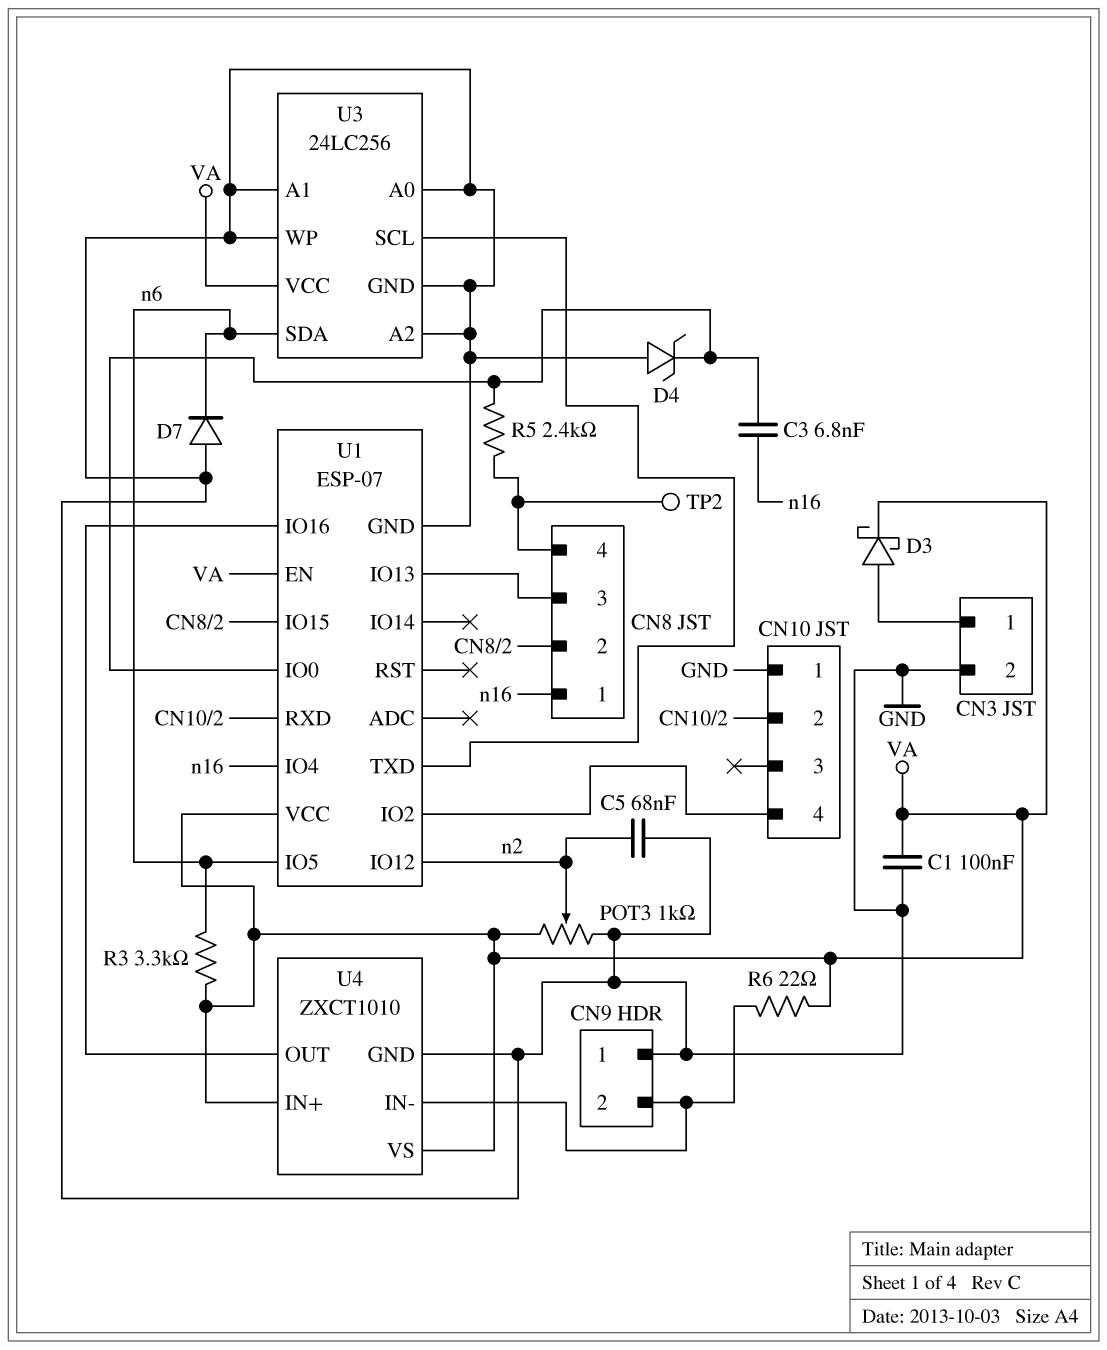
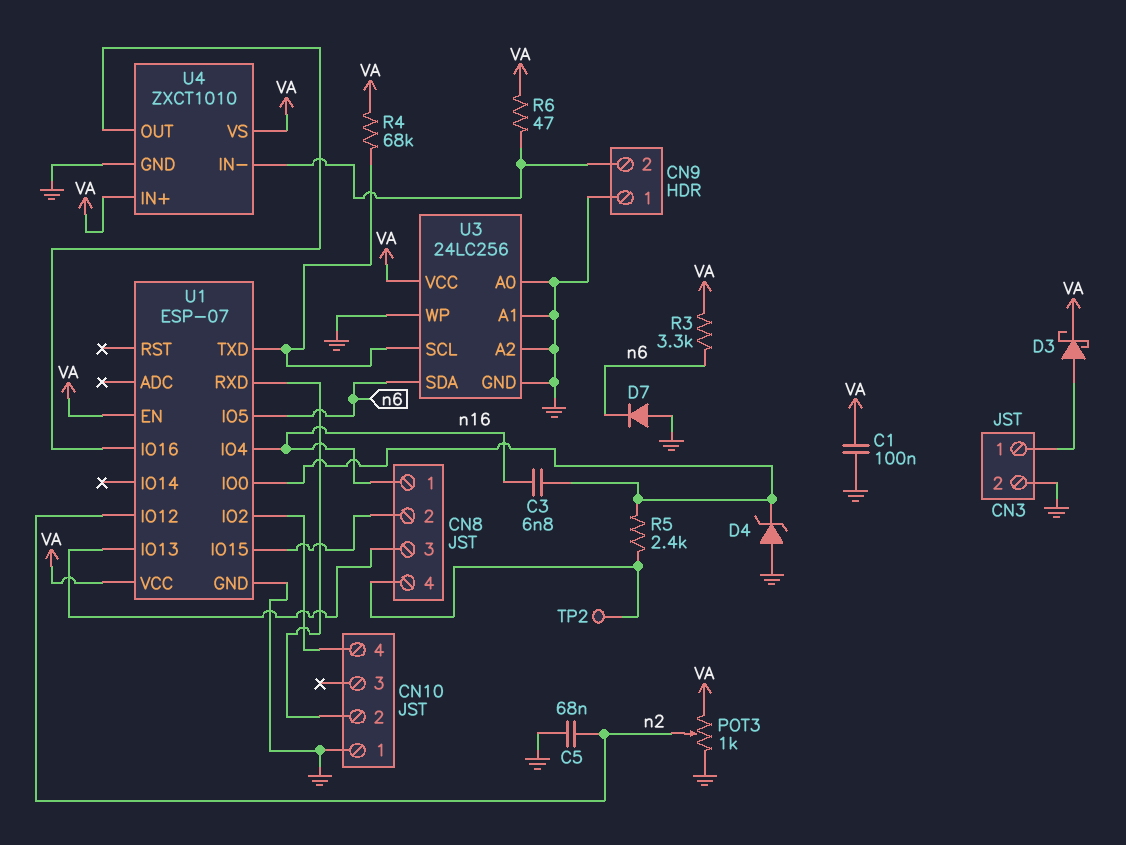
R4: none -> 68k (U1/TXD, VA)
R6: 22 (CN9/2, VA) -> 47 (CN9/2, VA)

